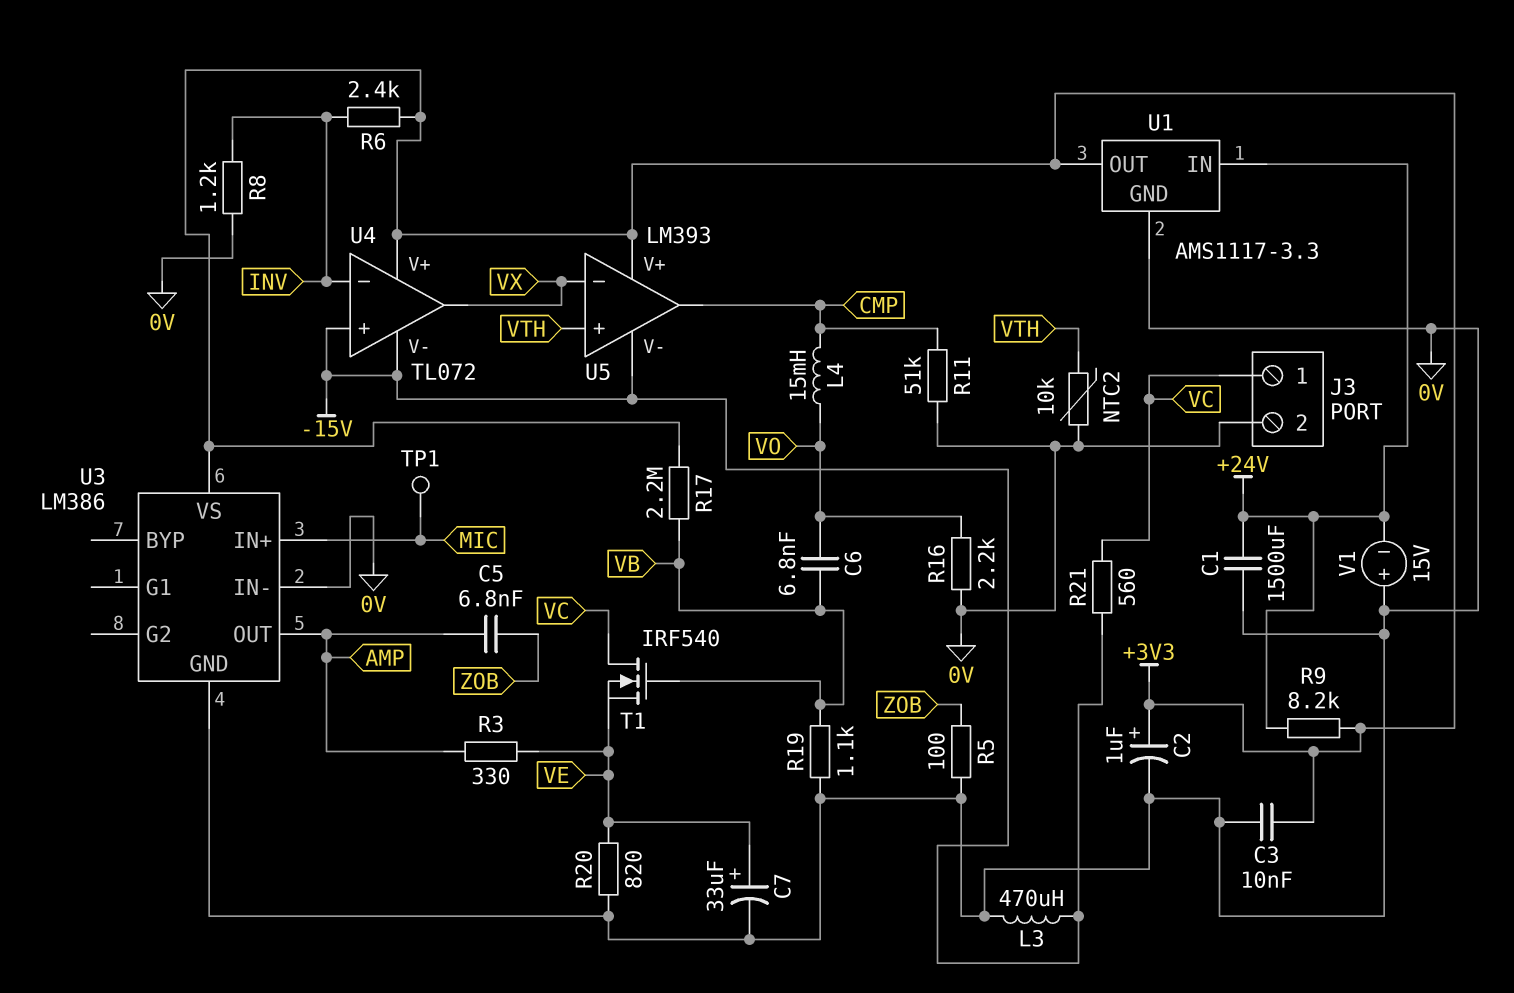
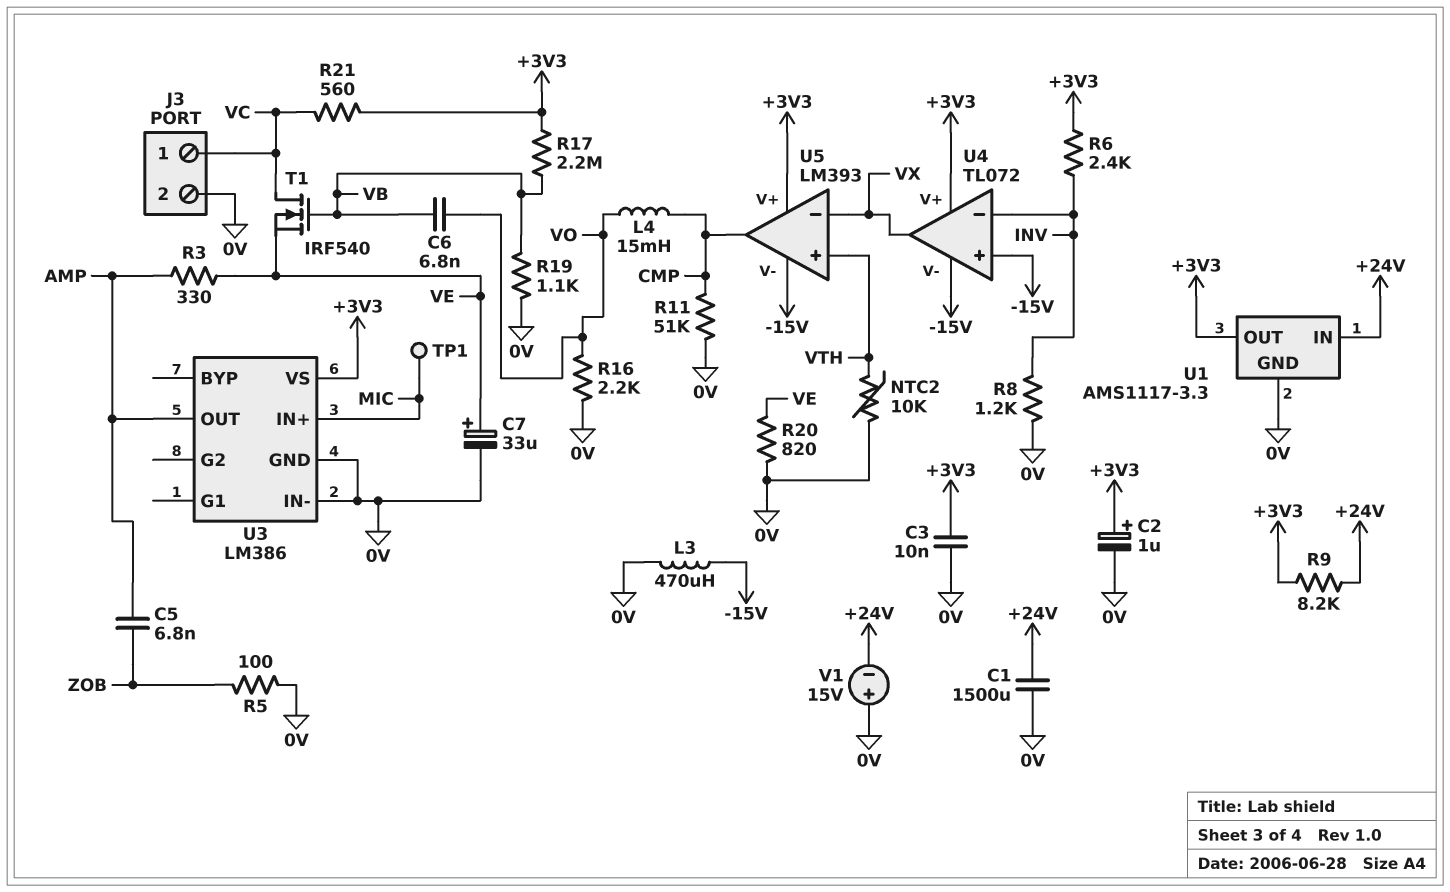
R21: 560 (-15V, VC) -> 560 (+3V3, VC)

